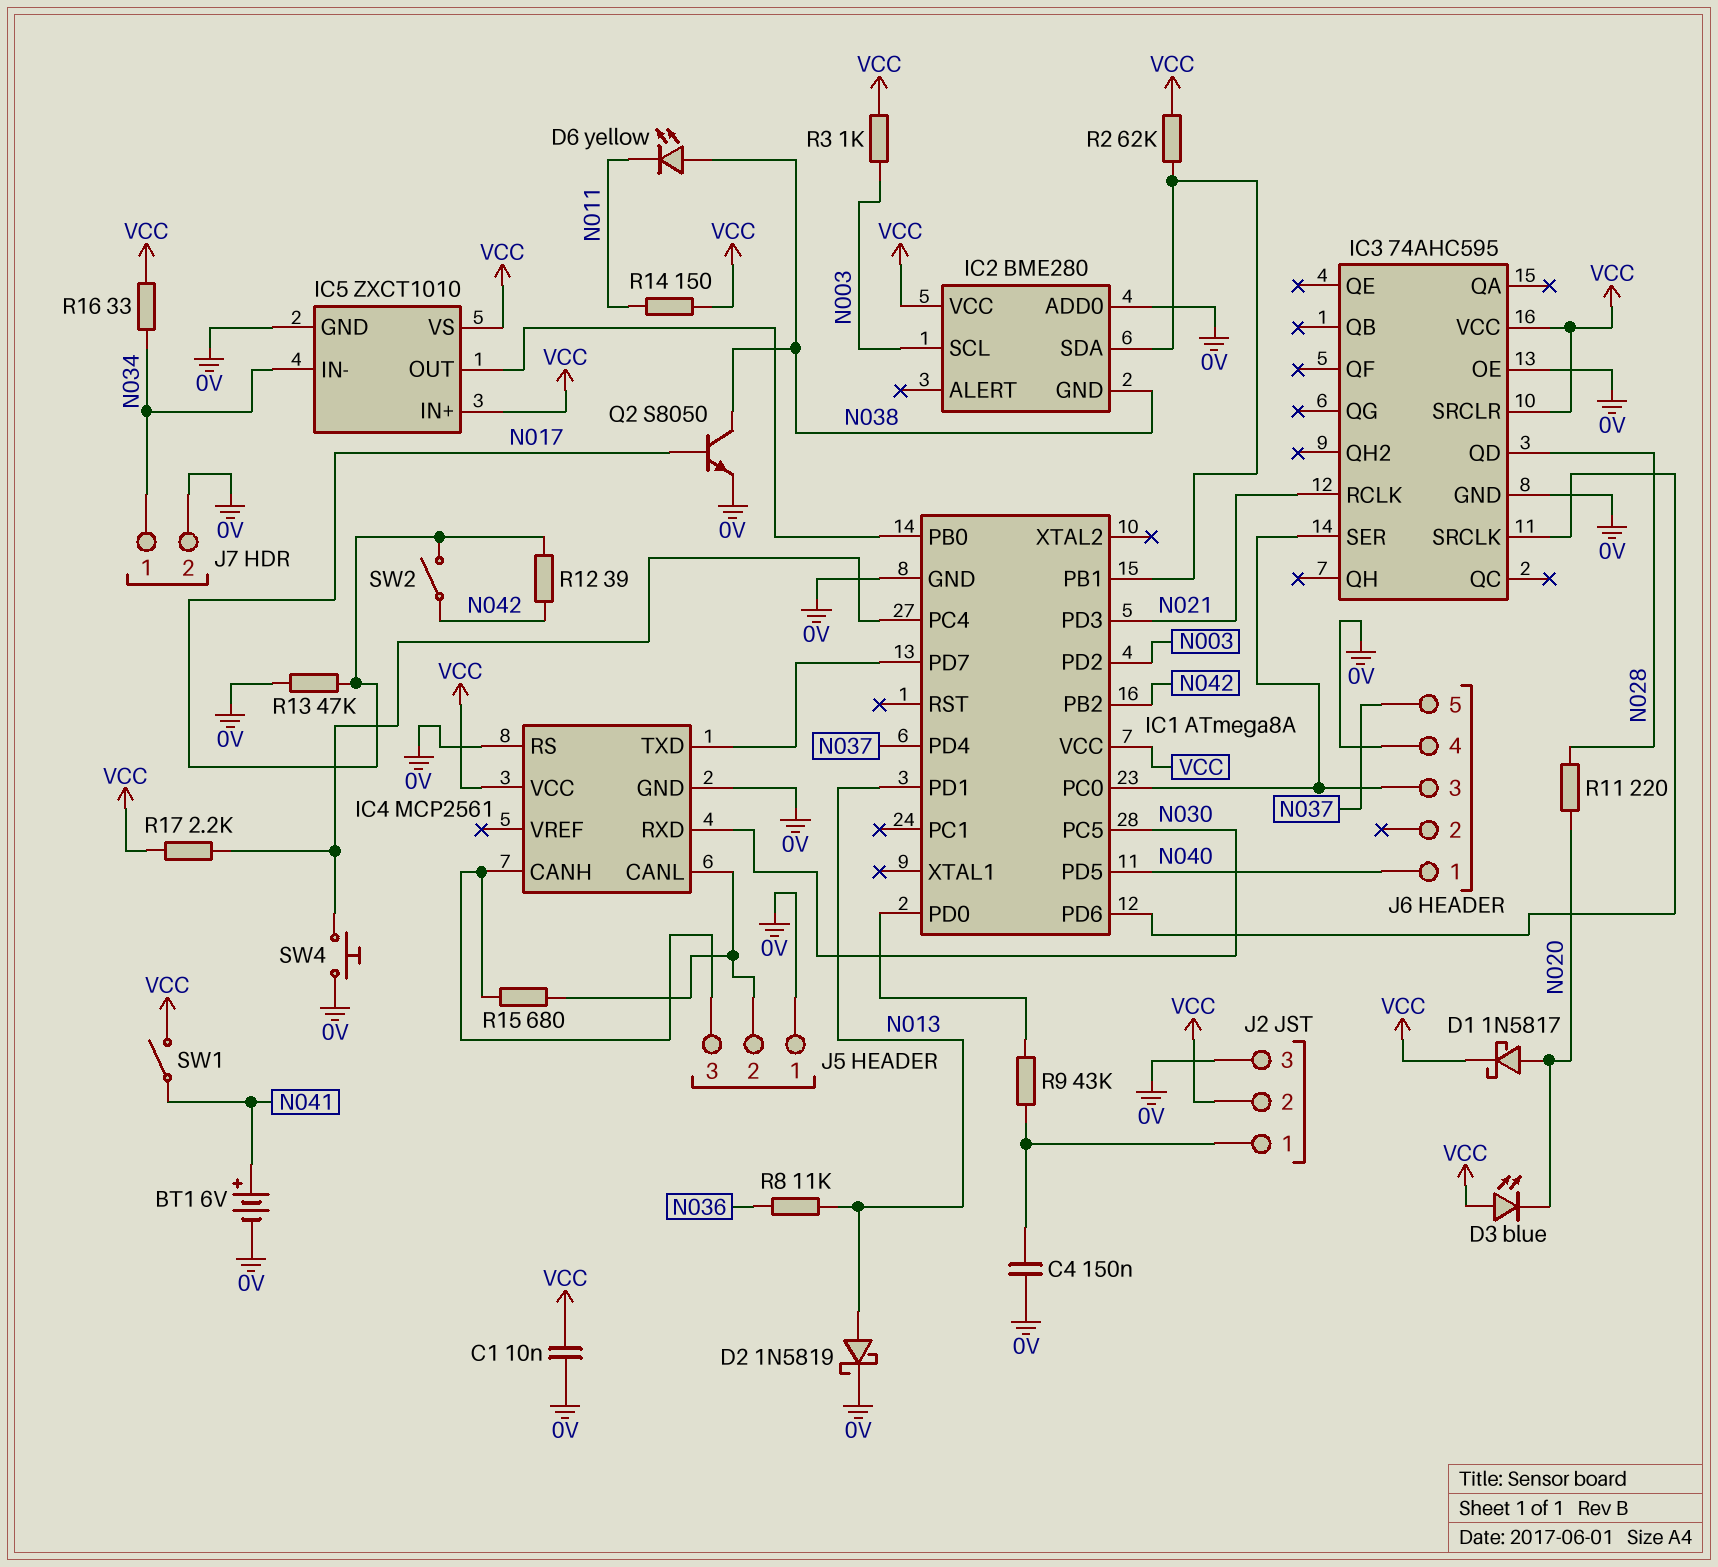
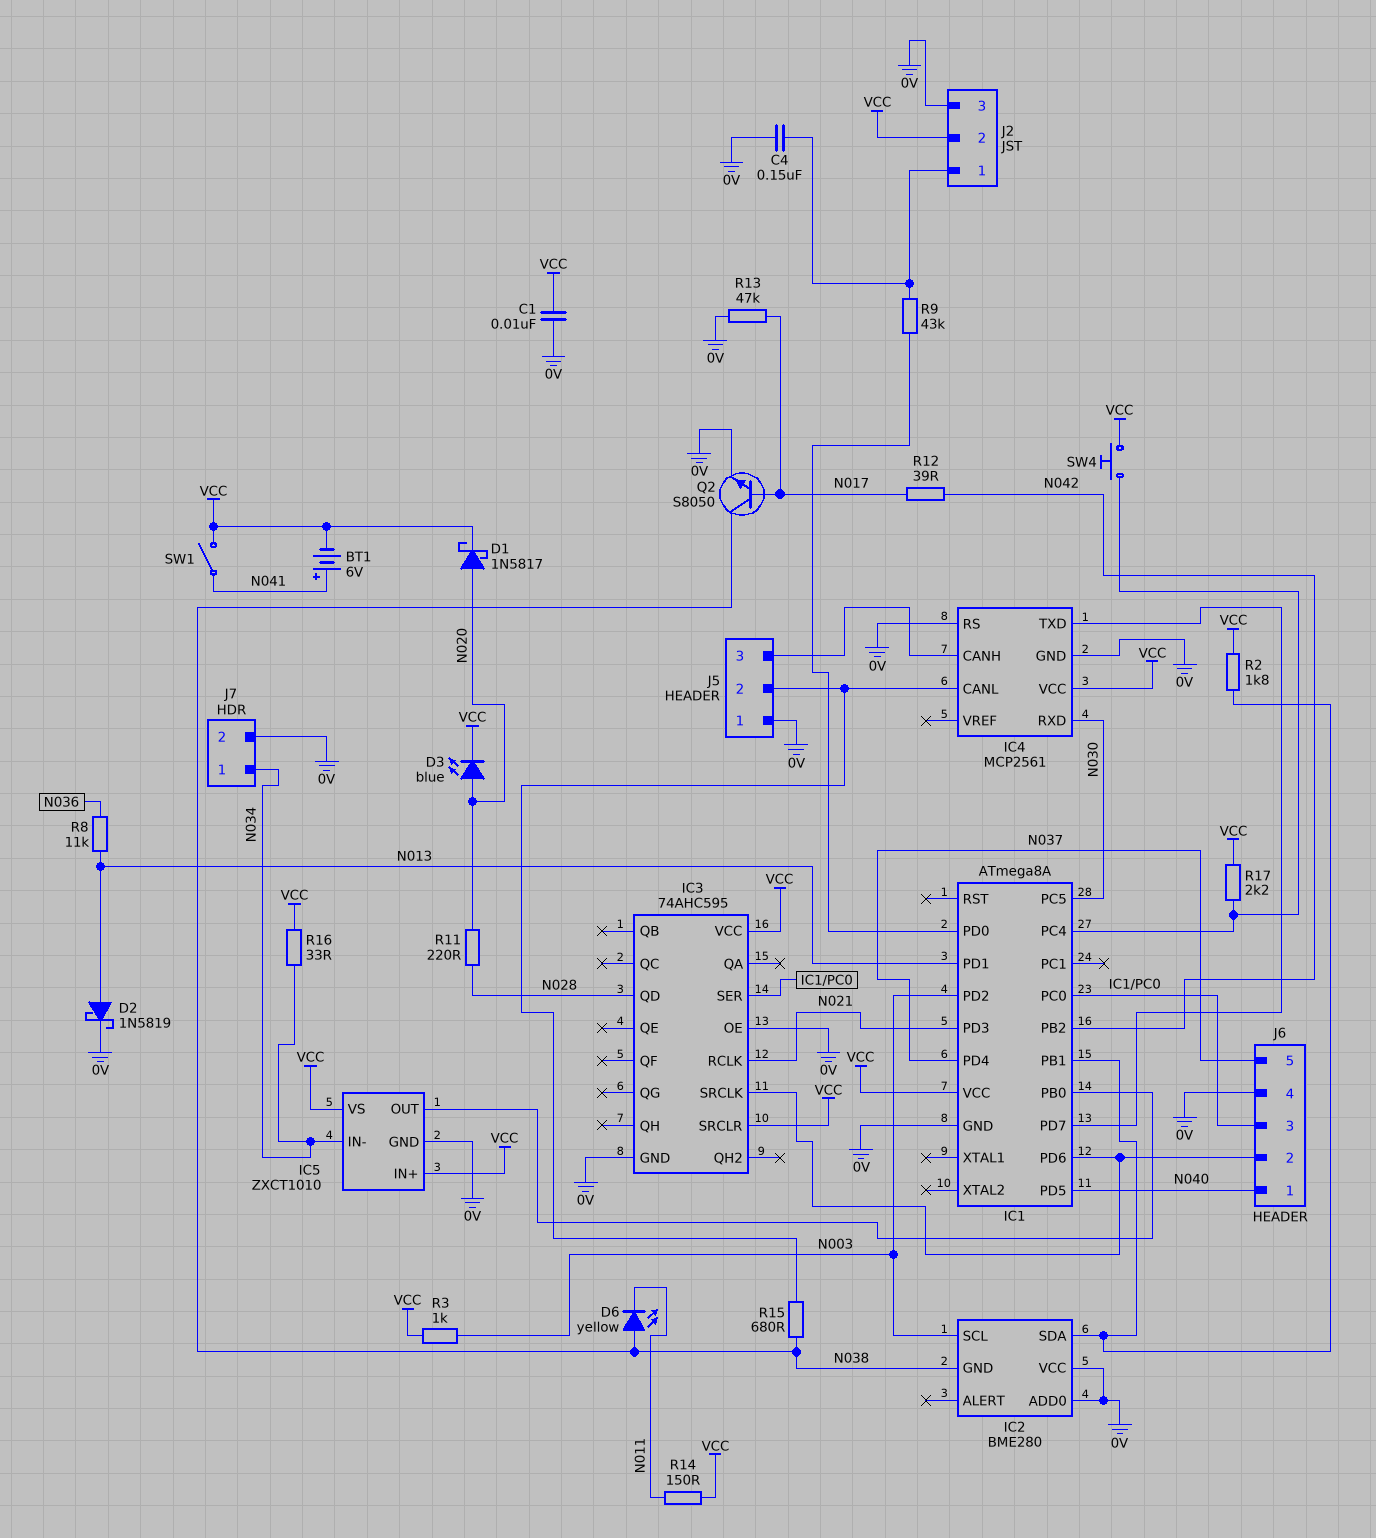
BT1: 6V (plus N041, minus 0V) -> 6V (plus N041, minus VCC)
D3: LED blue (A VCC, K N020) -> LED blue (A N020, K VCC)
IC2 pin VCC: VCC -> 0V
J6 pin 2: none -> IC1/PD6
R2: 62k (IC1/PB1, VCC) -> 1.8k (IC1/PB1, VCC)
R15: 680 (IC4/CANH, IC4/CANL) -> 680 (IC4/CANL, N038)
SW2: switch (N017, N042) -> none
SW4: button (0V, IC1/PC4) -> button (IC1/PC4, VCC)

